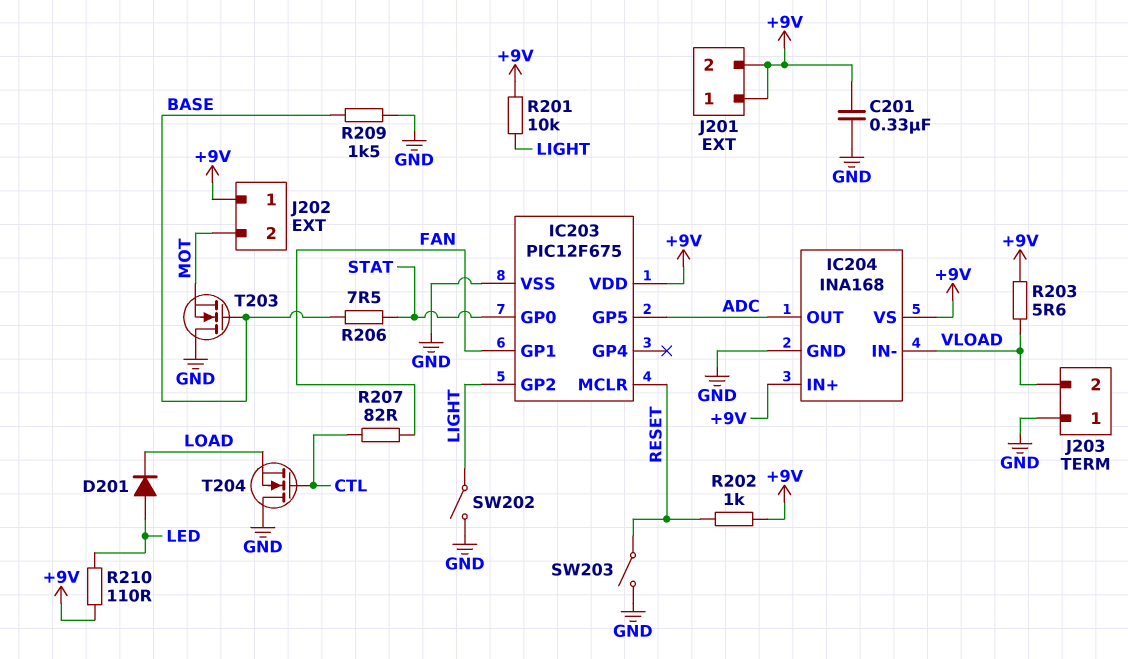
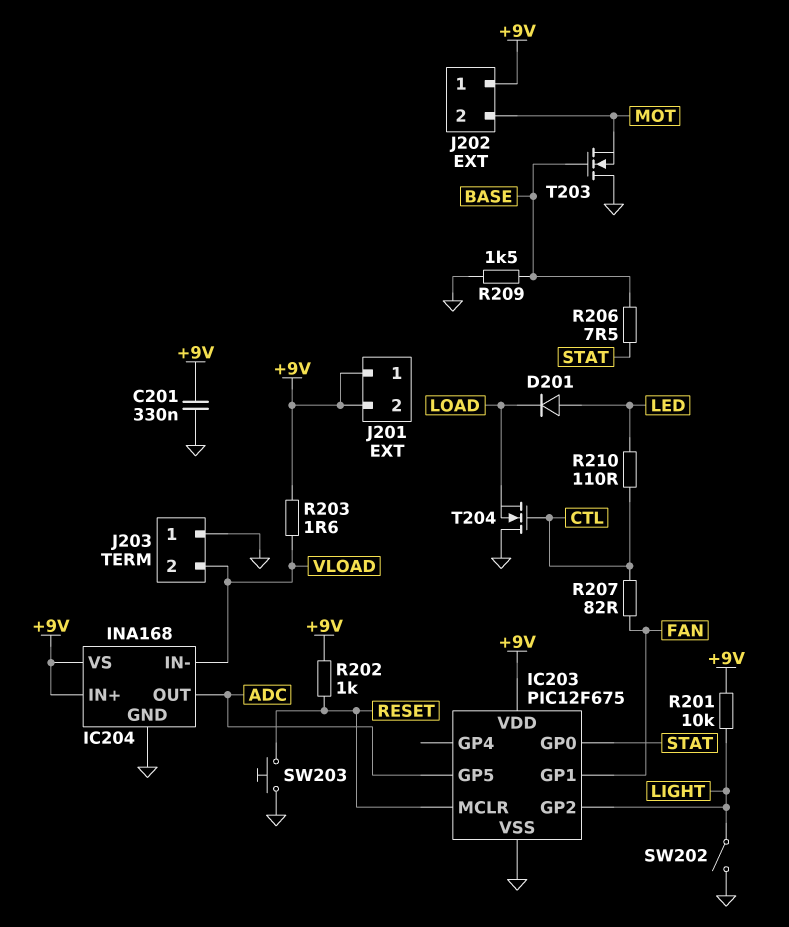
R203: 5.6 (+9V, VLOAD) -> 1.6 (+9V, VLOAD)
R210: 110 (+9V, LED) -> 110 (CTL, LED)
SW203: switch (GND, RESET) -> button (GND, RESET)

